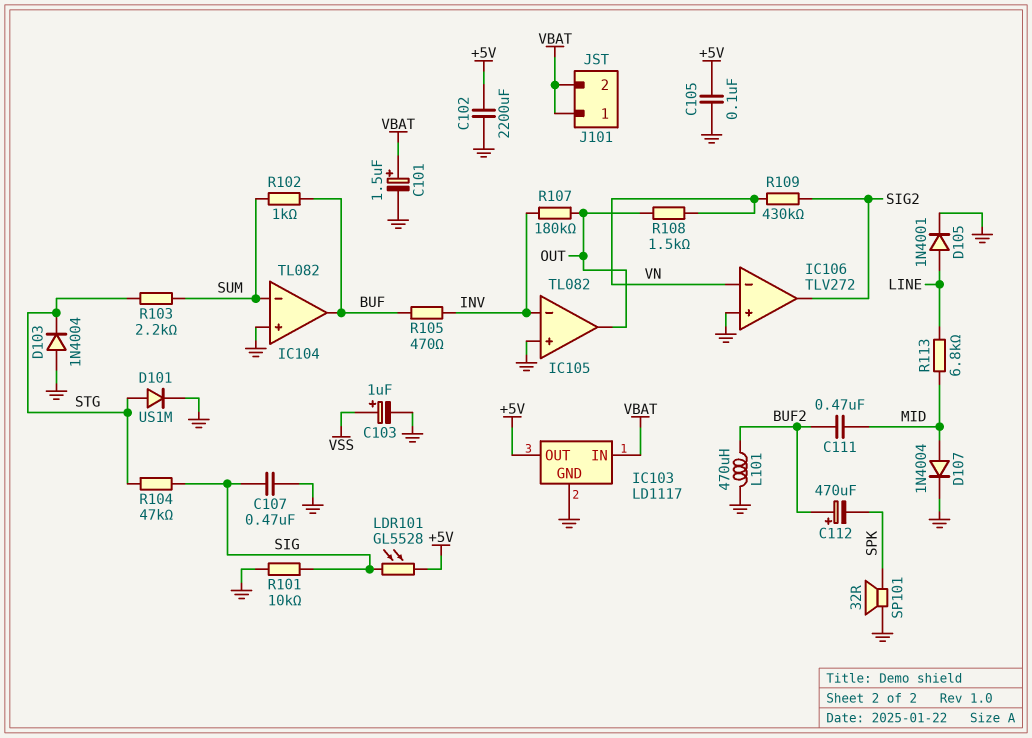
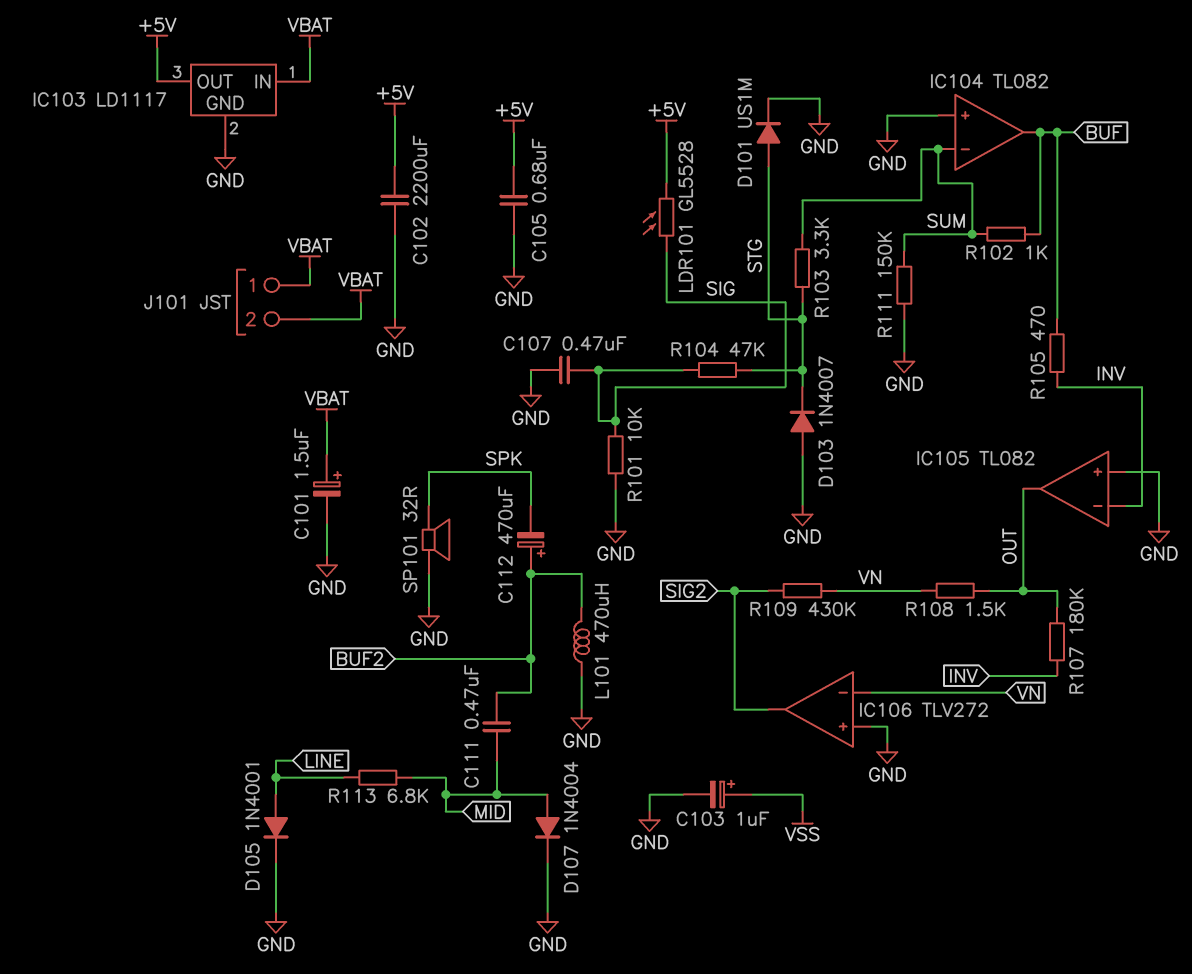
C105: 100nF (+5V, GND) -> 680nF (+5V, GND)
D103: diode 1N4004 (A GND, K STG) -> diode 1N4007 (A GND, K STG)
R103: 2.2k (STG, SUM) -> 3.3k (STG, SUM)
R111: none -> 150k (GND, SUM)

